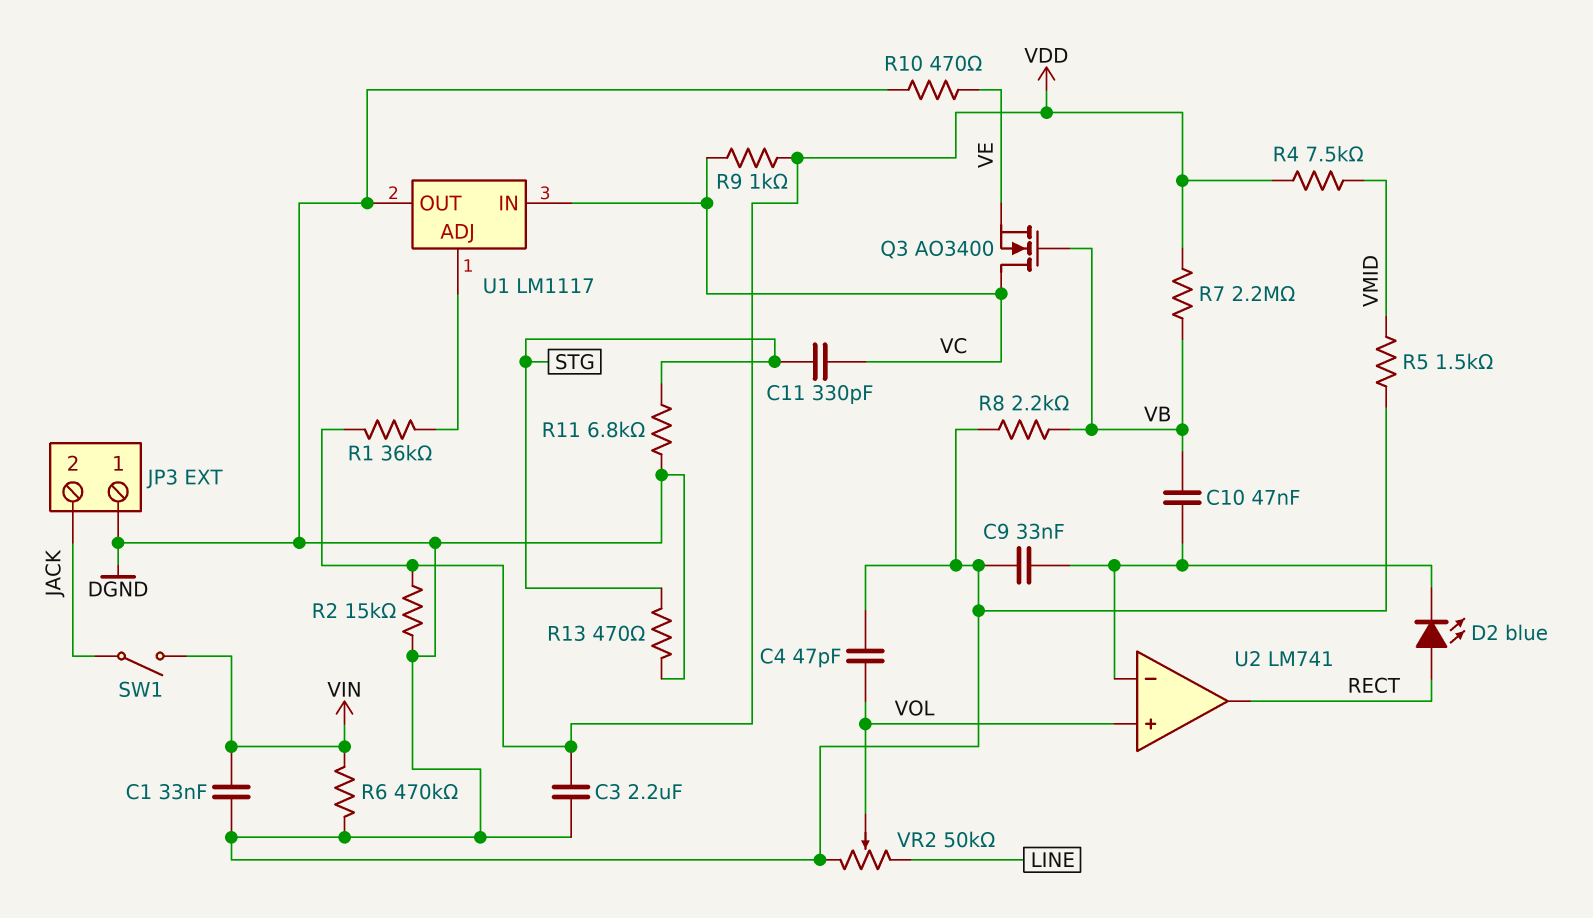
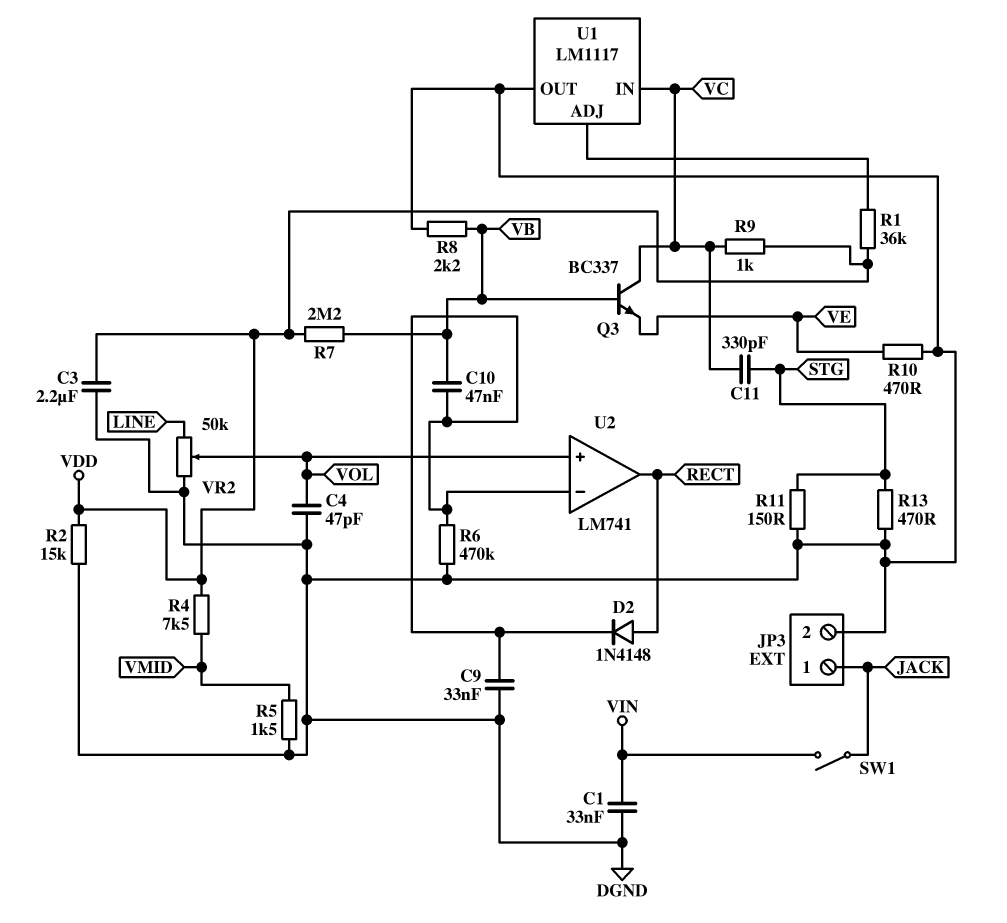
D2: LED blue (A RECT, K U2/in-) -> diode 1N4148 (A RECT, K U2/in-)
JP3 pin 1: DGND -> JACK
JP3 pin 2: JACK -> DGND
Q3: NMOS AO3400 (G VB, D VC, S VE) -> NPN BC337 (B VB, C VC, E VE)
R6: 470k (DGND, VIN) -> 470k (DGND, U2/in-)
R11: 6.8k (DGND, STG) -> 150 (DGND, STG)

